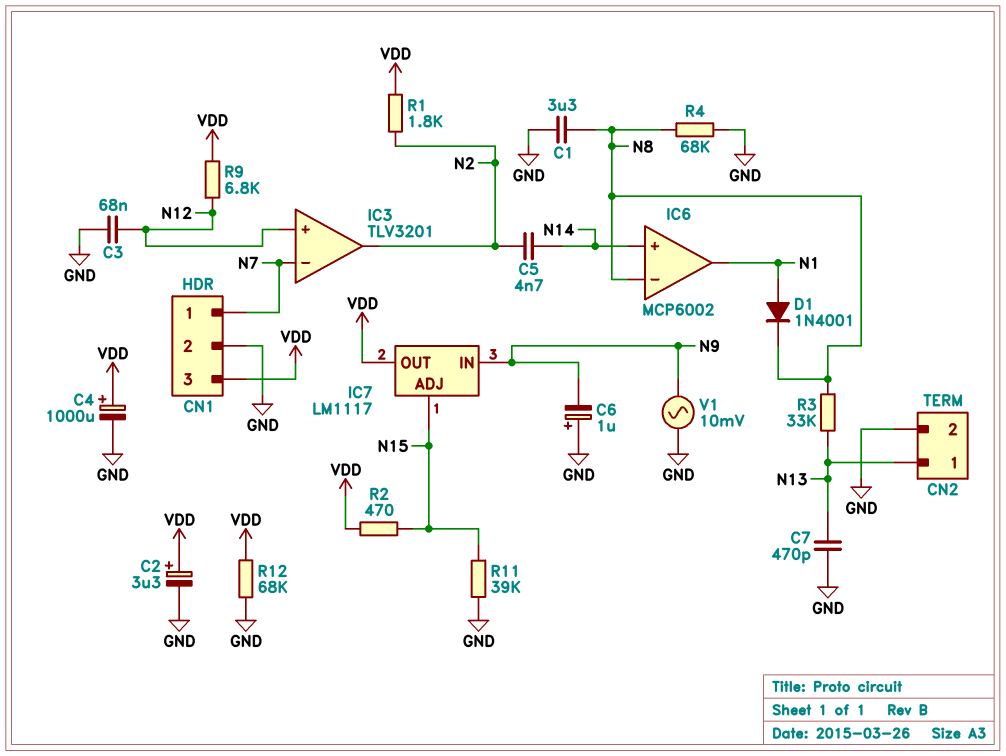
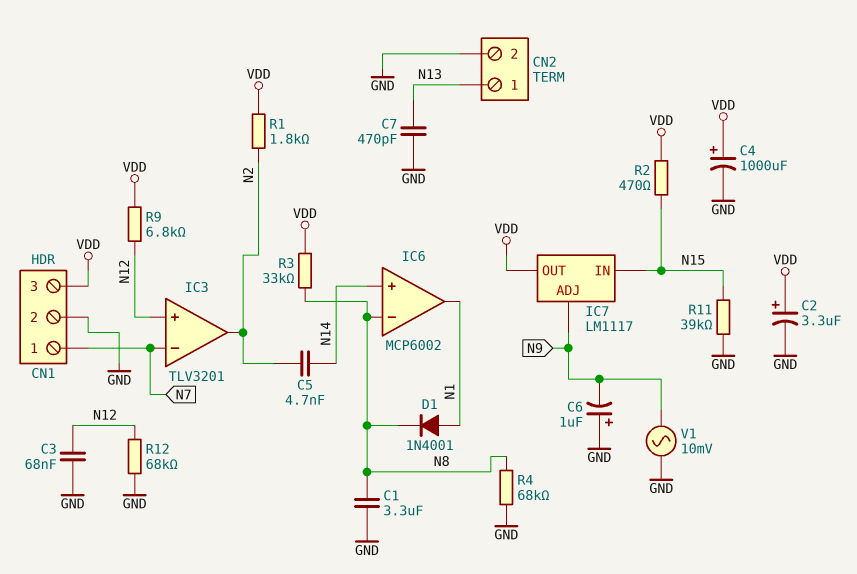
IC7 pin ADJ: N15 -> N9
IC7 pin IN: N9 -> N15
R3: 33k (N8, N13) -> 33k (N8, VDD)
R12: 68k (GND, VDD) -> 68k (GND, N12)

